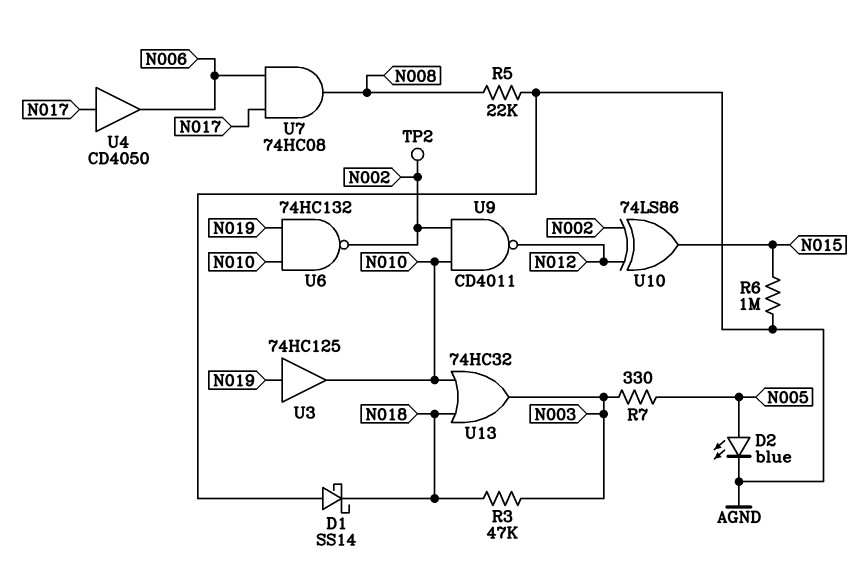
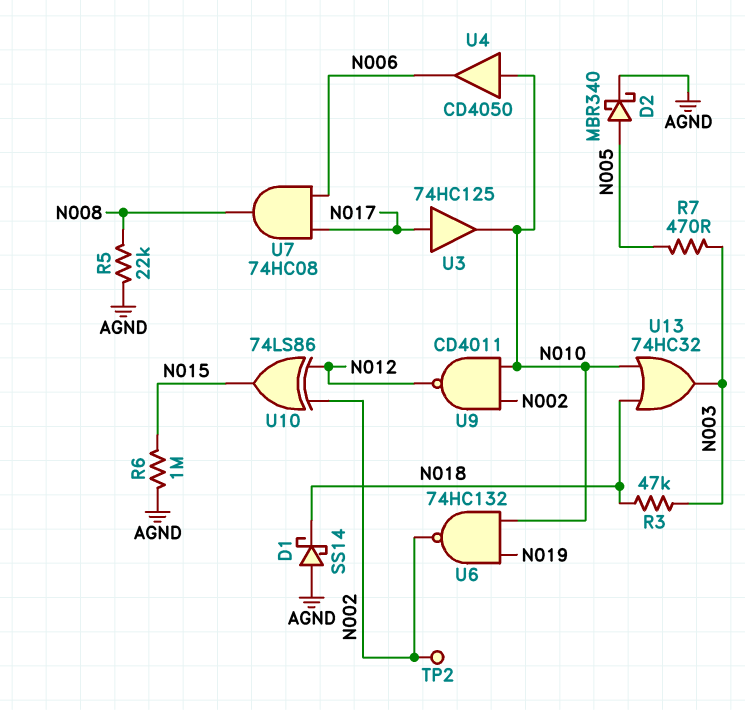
D2: LED blue (A N005, K AGND) -> schottky MBR340 (A N005, K AGND)
R7: 330 (N003, N005) -> 470 (N003, N005)
U3: buffer 74HC125 (in N019, out N010) -> buffer 74HC125 (in N017, out N010)
U4: buffer CD4050 (in N017, out N006) -> buffer CD4050 (in N010, out N006)

